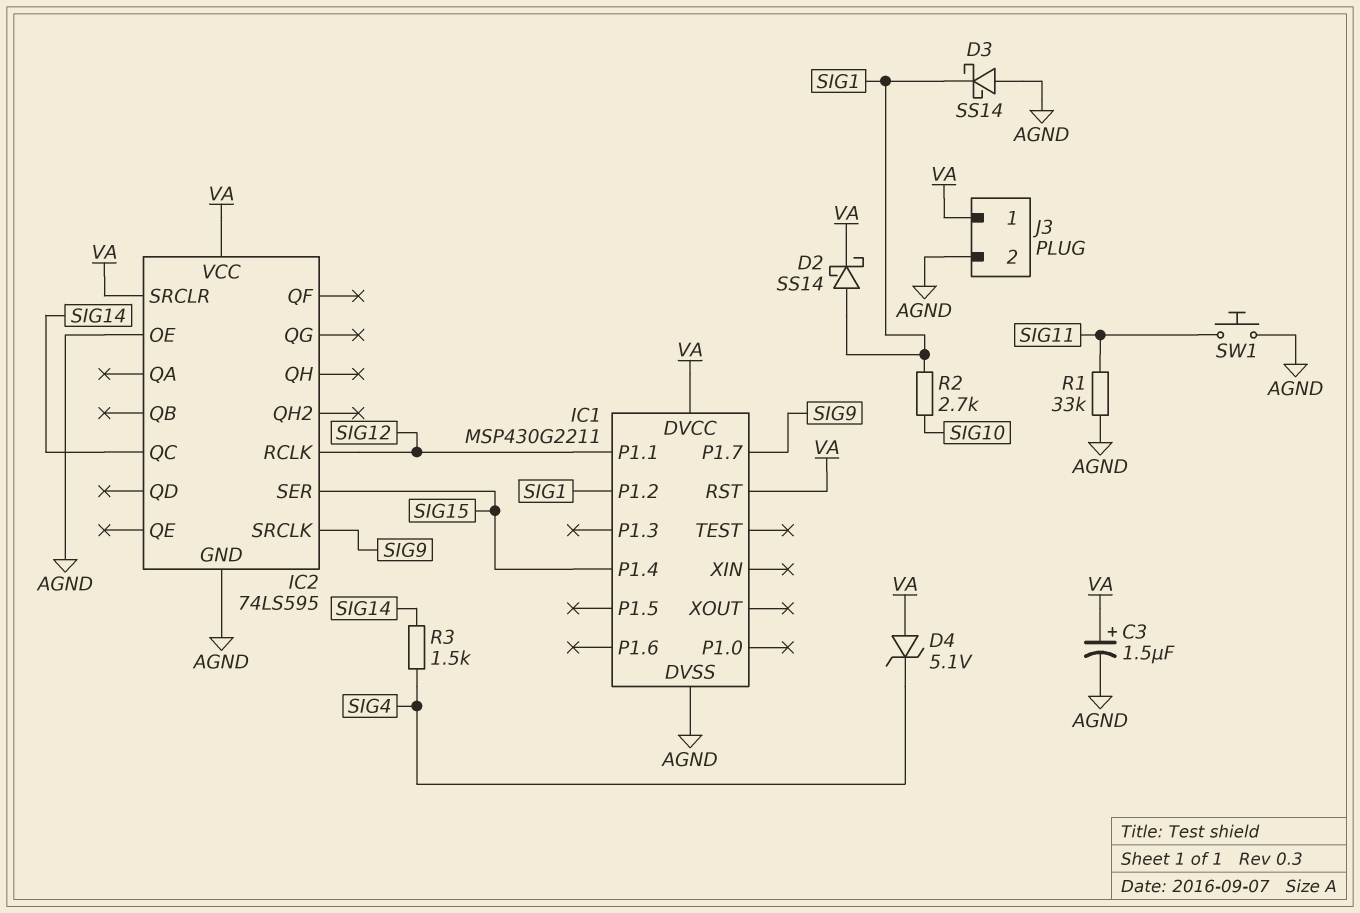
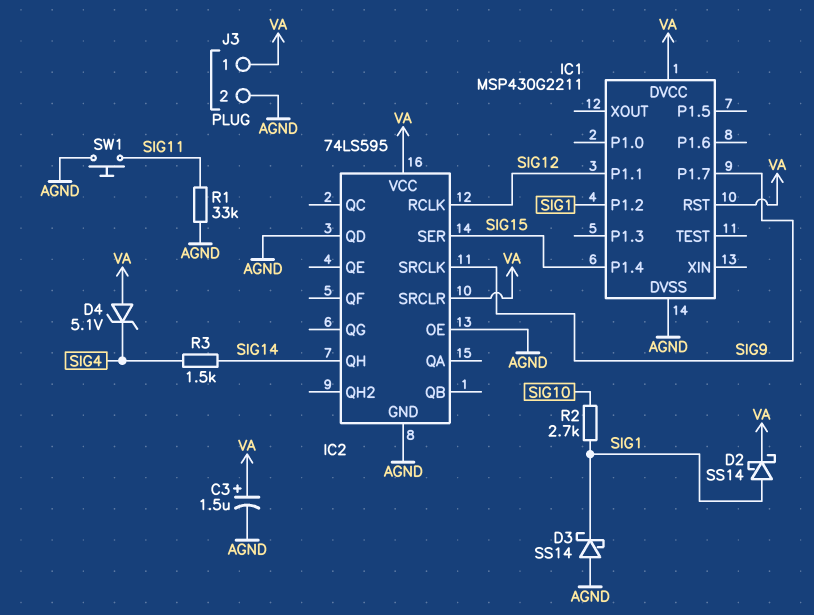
IC2 pin QC: SIG14 -> none
IC2 pin QD: none -> AGND
IC2 pin QH: none -> SIG14

